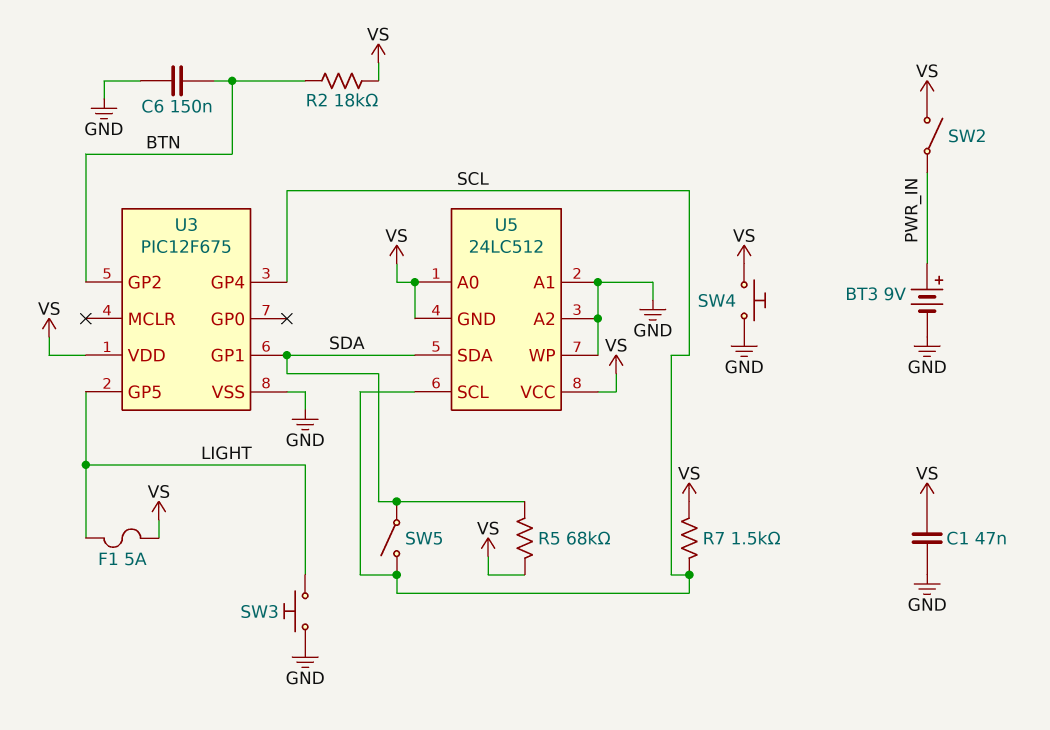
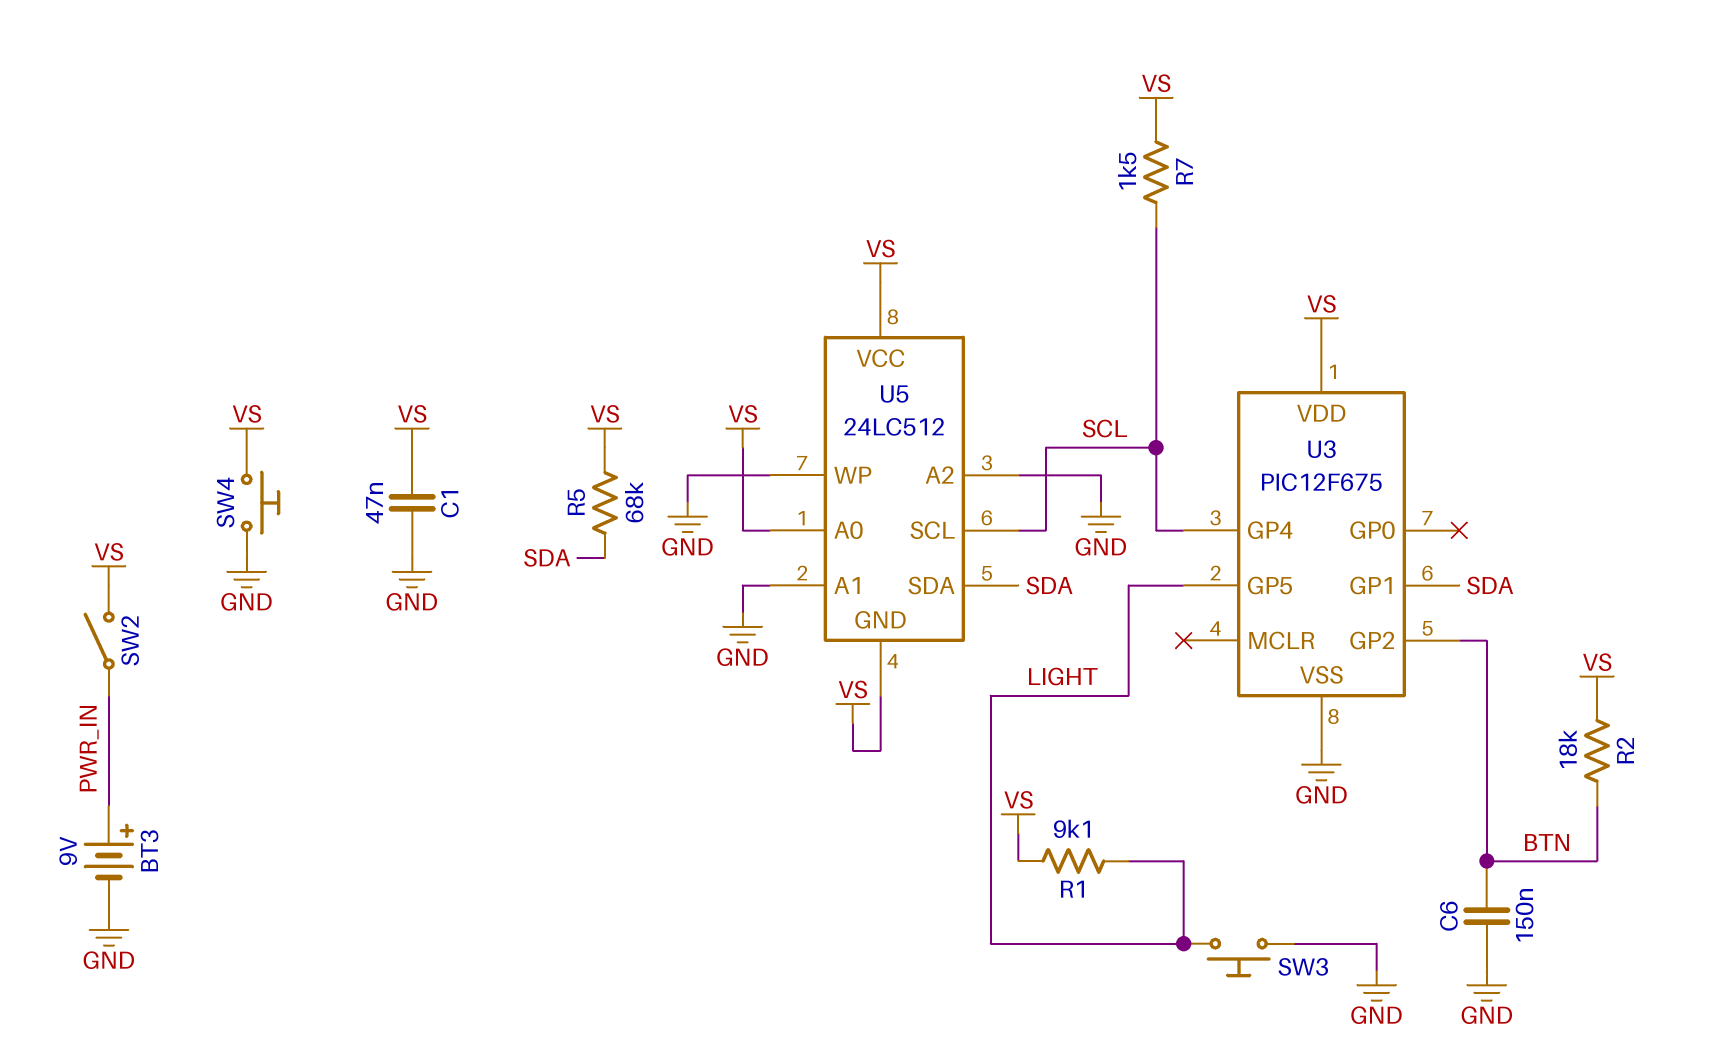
F1: 5A (LIGHT, VS) -> none
R1: none -> 9.1k (LIGHT, VS)
SW5: switch (SCL, SDA) -> none

